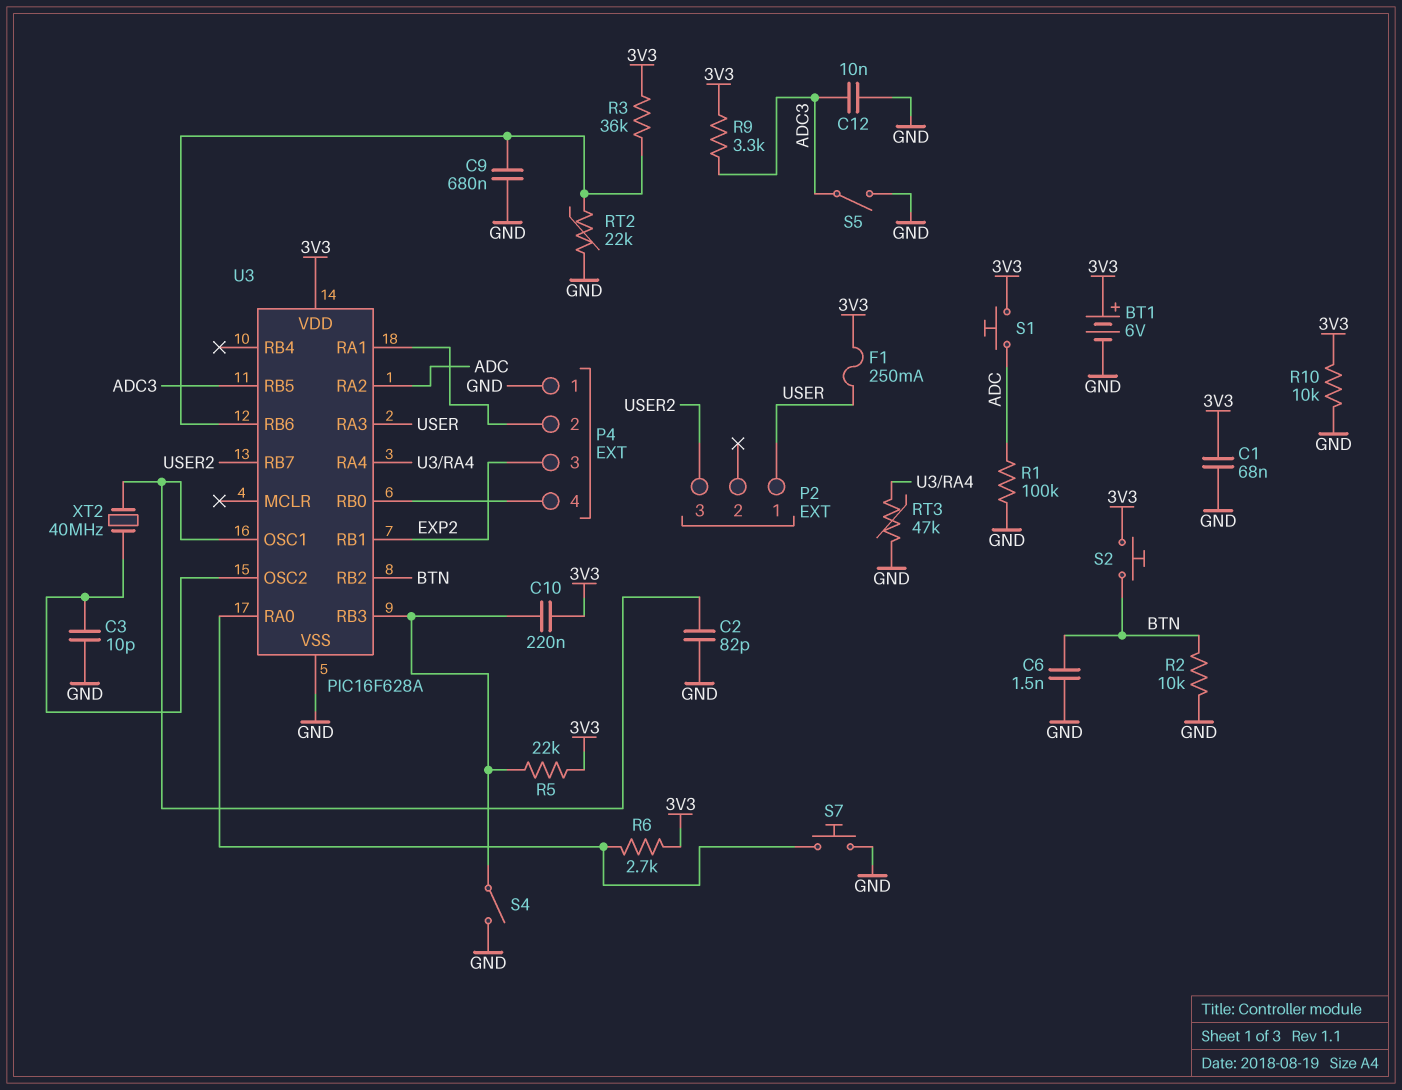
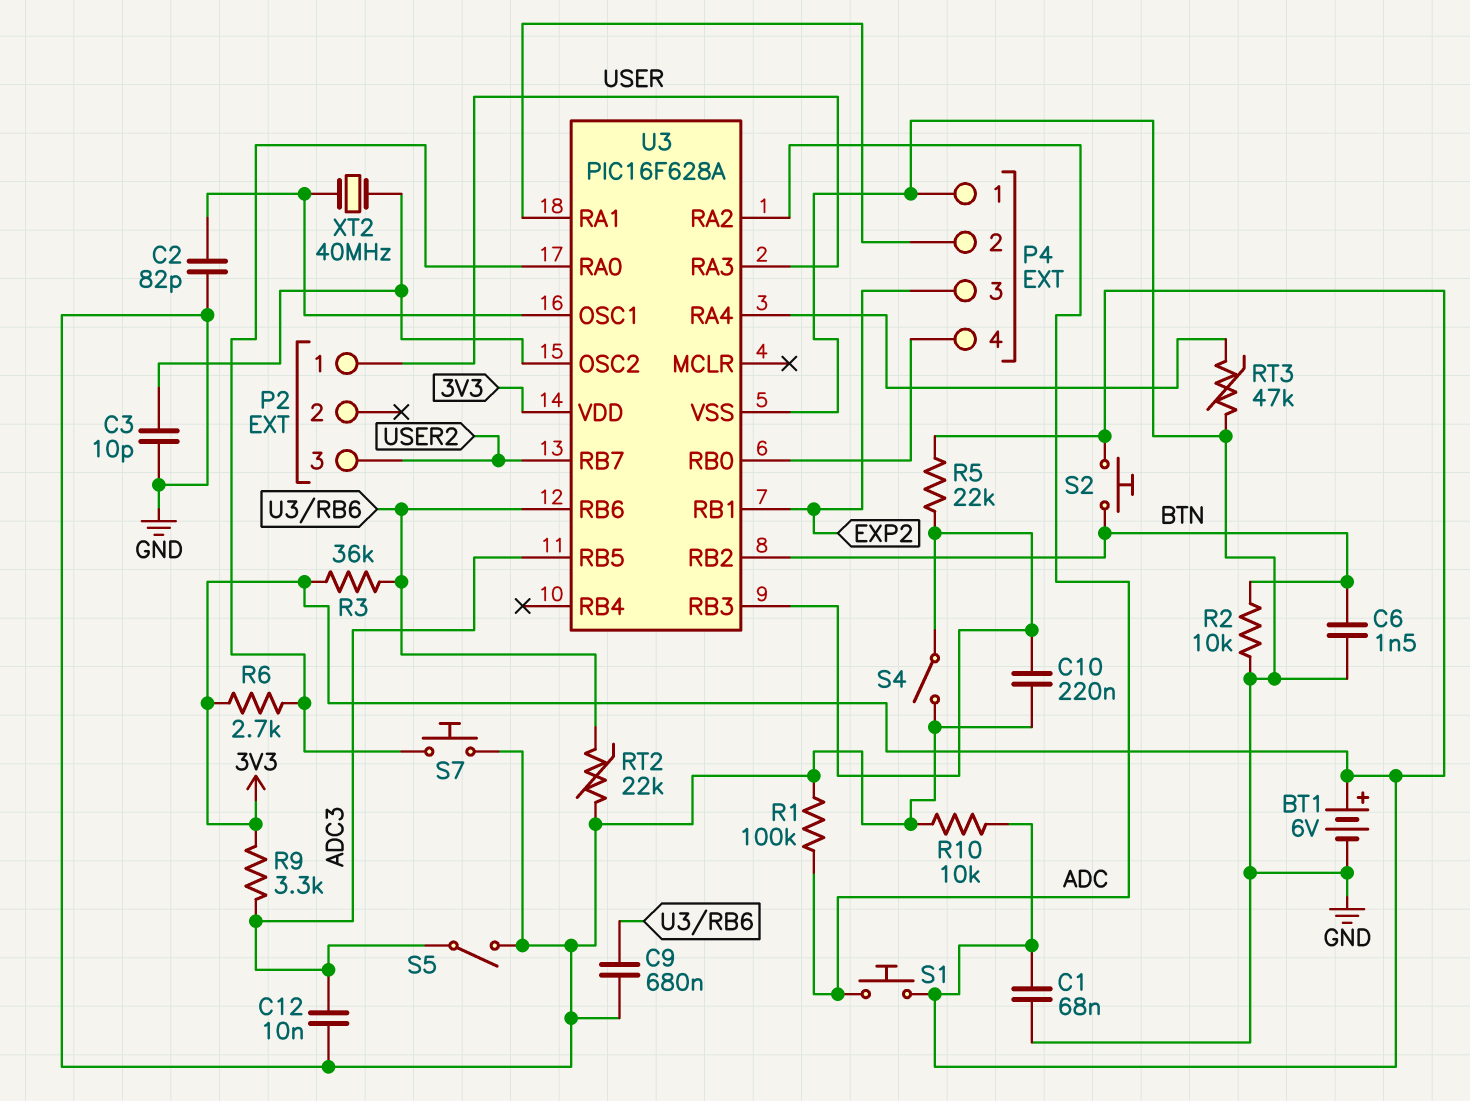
C10: 220nF (3V3, U3/RB3) -> 220nF (GND, U3/RB3)
F1: 250mA (3V3, USER) -> none

